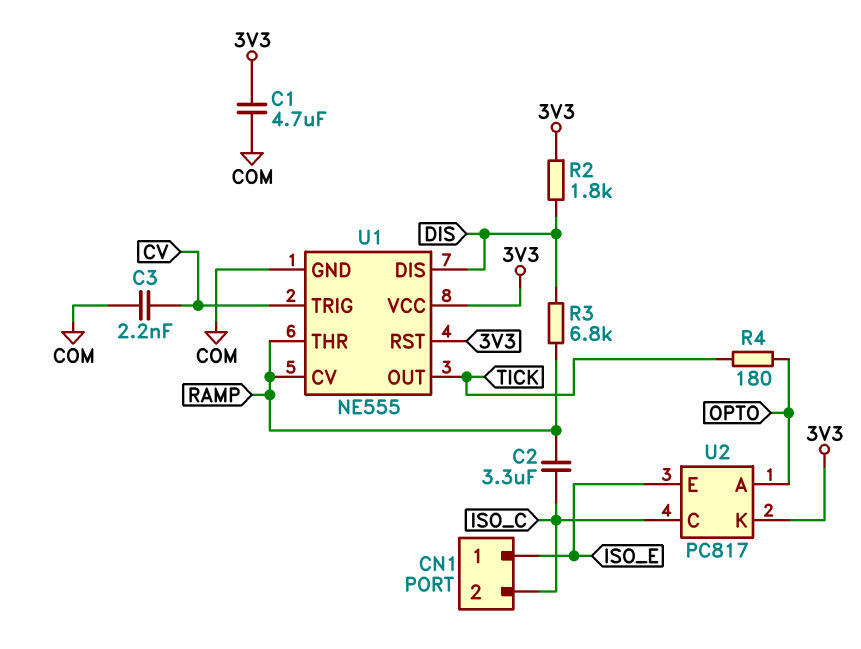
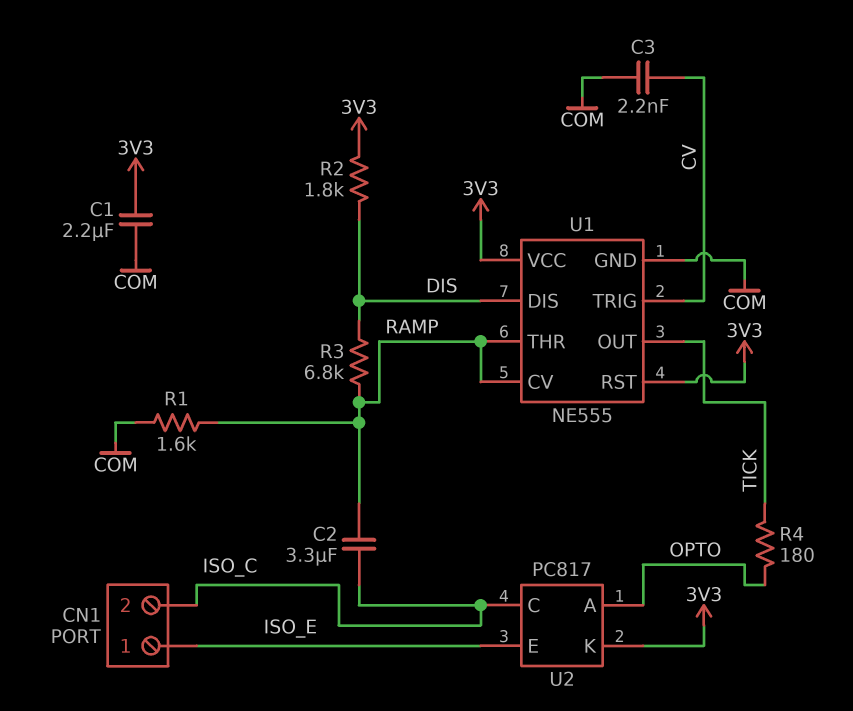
C1: 4.7uF (3V3, COM) -> 2.2uF (3V3, COM)
R1: none -> 1.6k (COM, RAMP)

